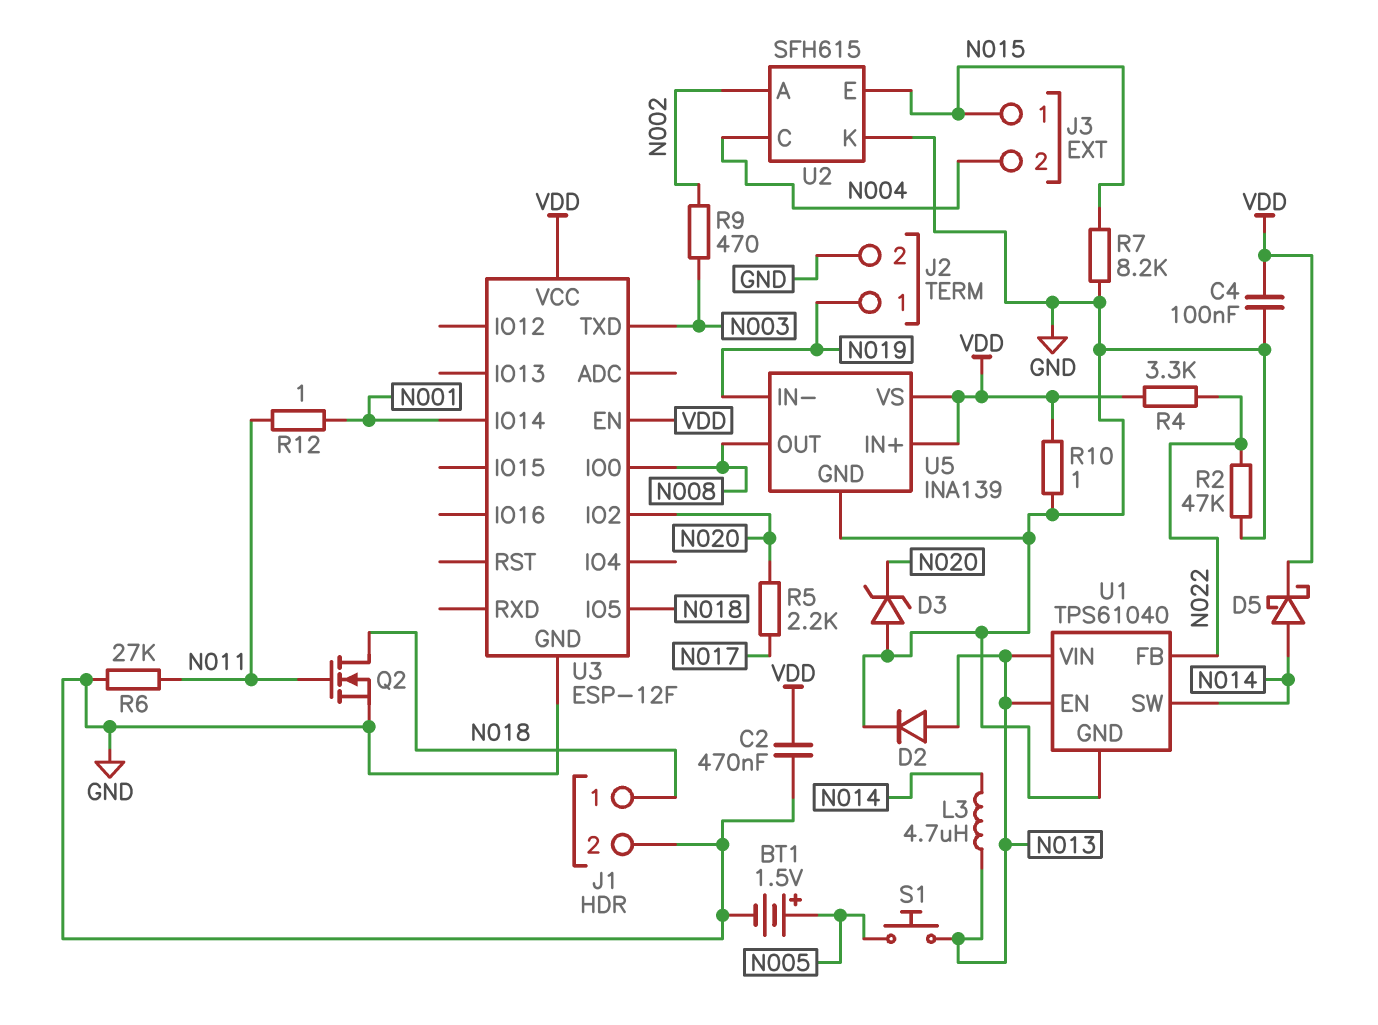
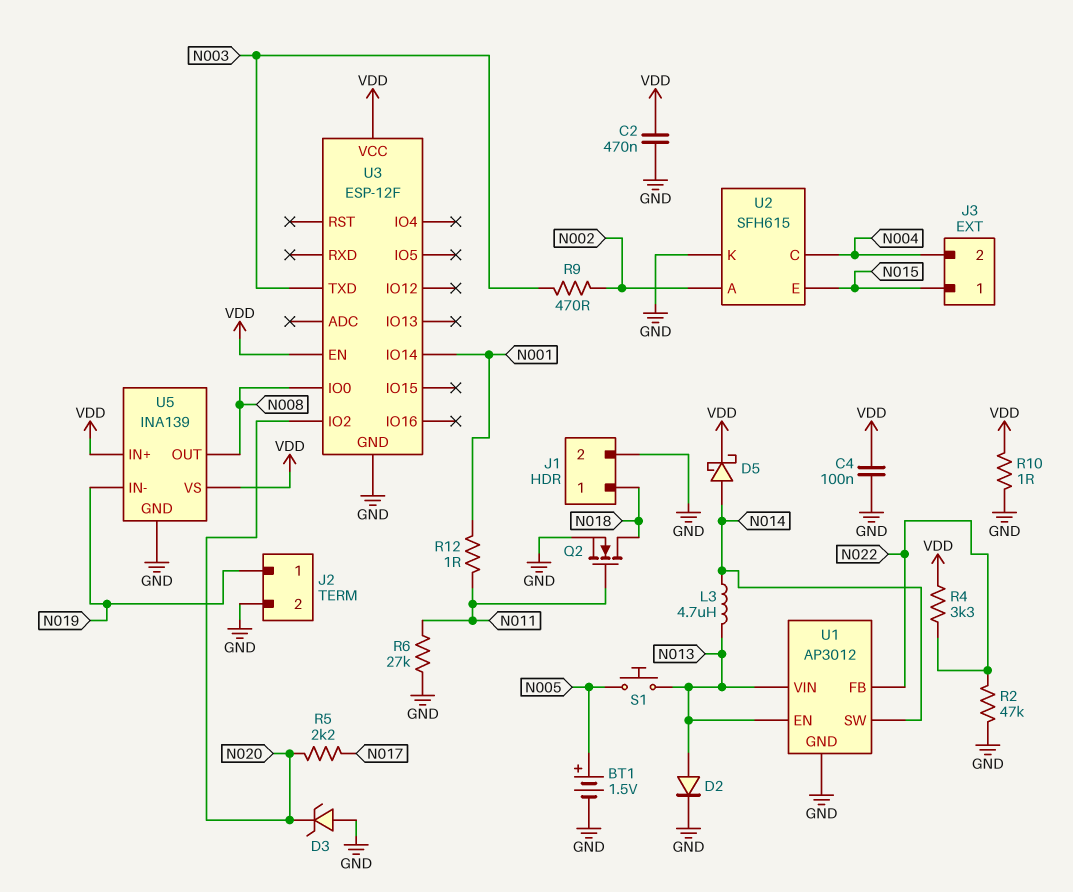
R7: 8.2k (GND, N015) -> none
U1: TPS61040 -> AP3012
U3 pin IO5: N018 -> none

